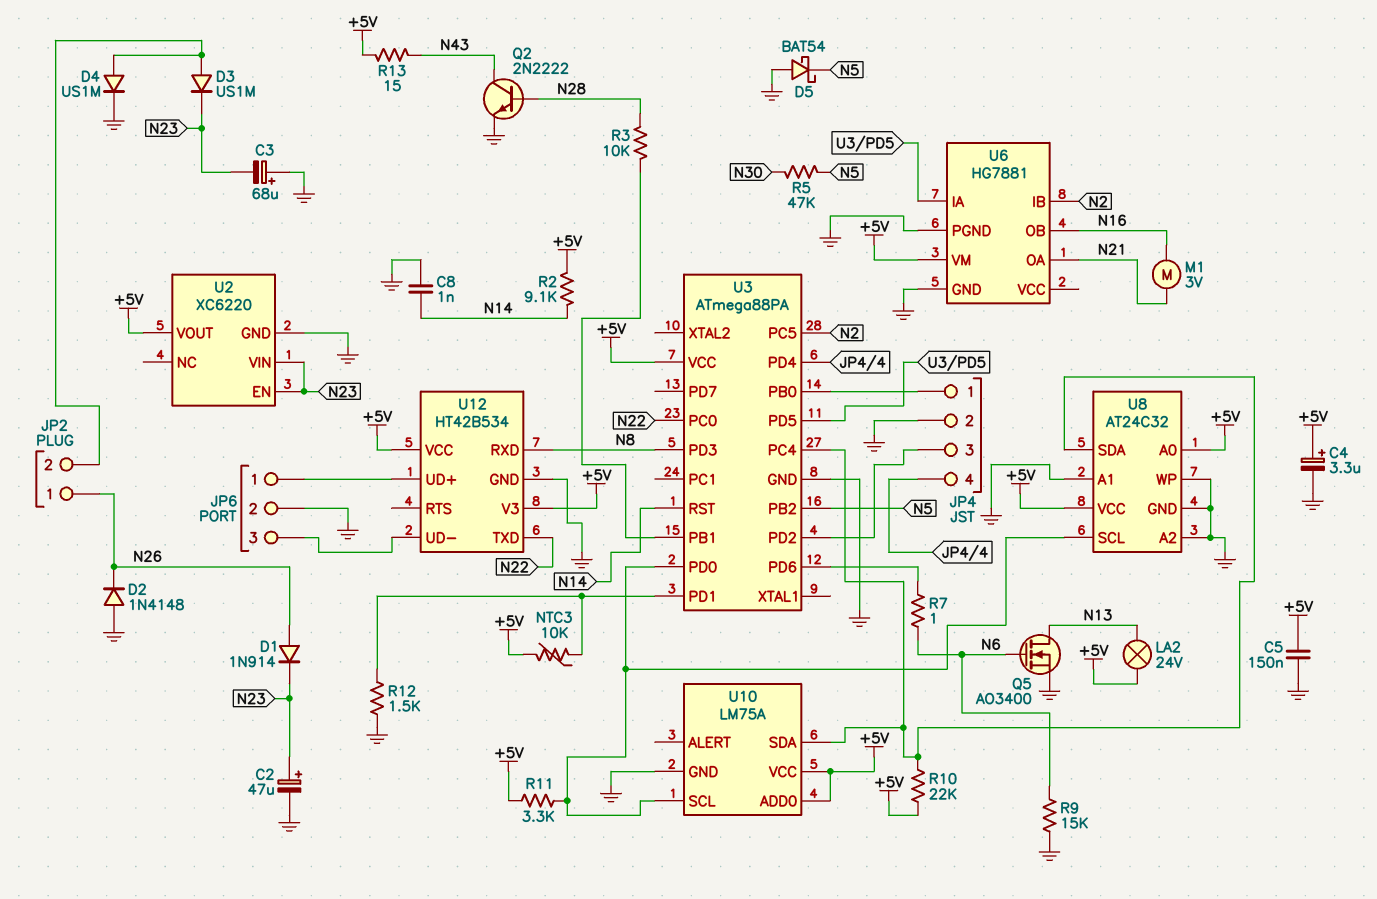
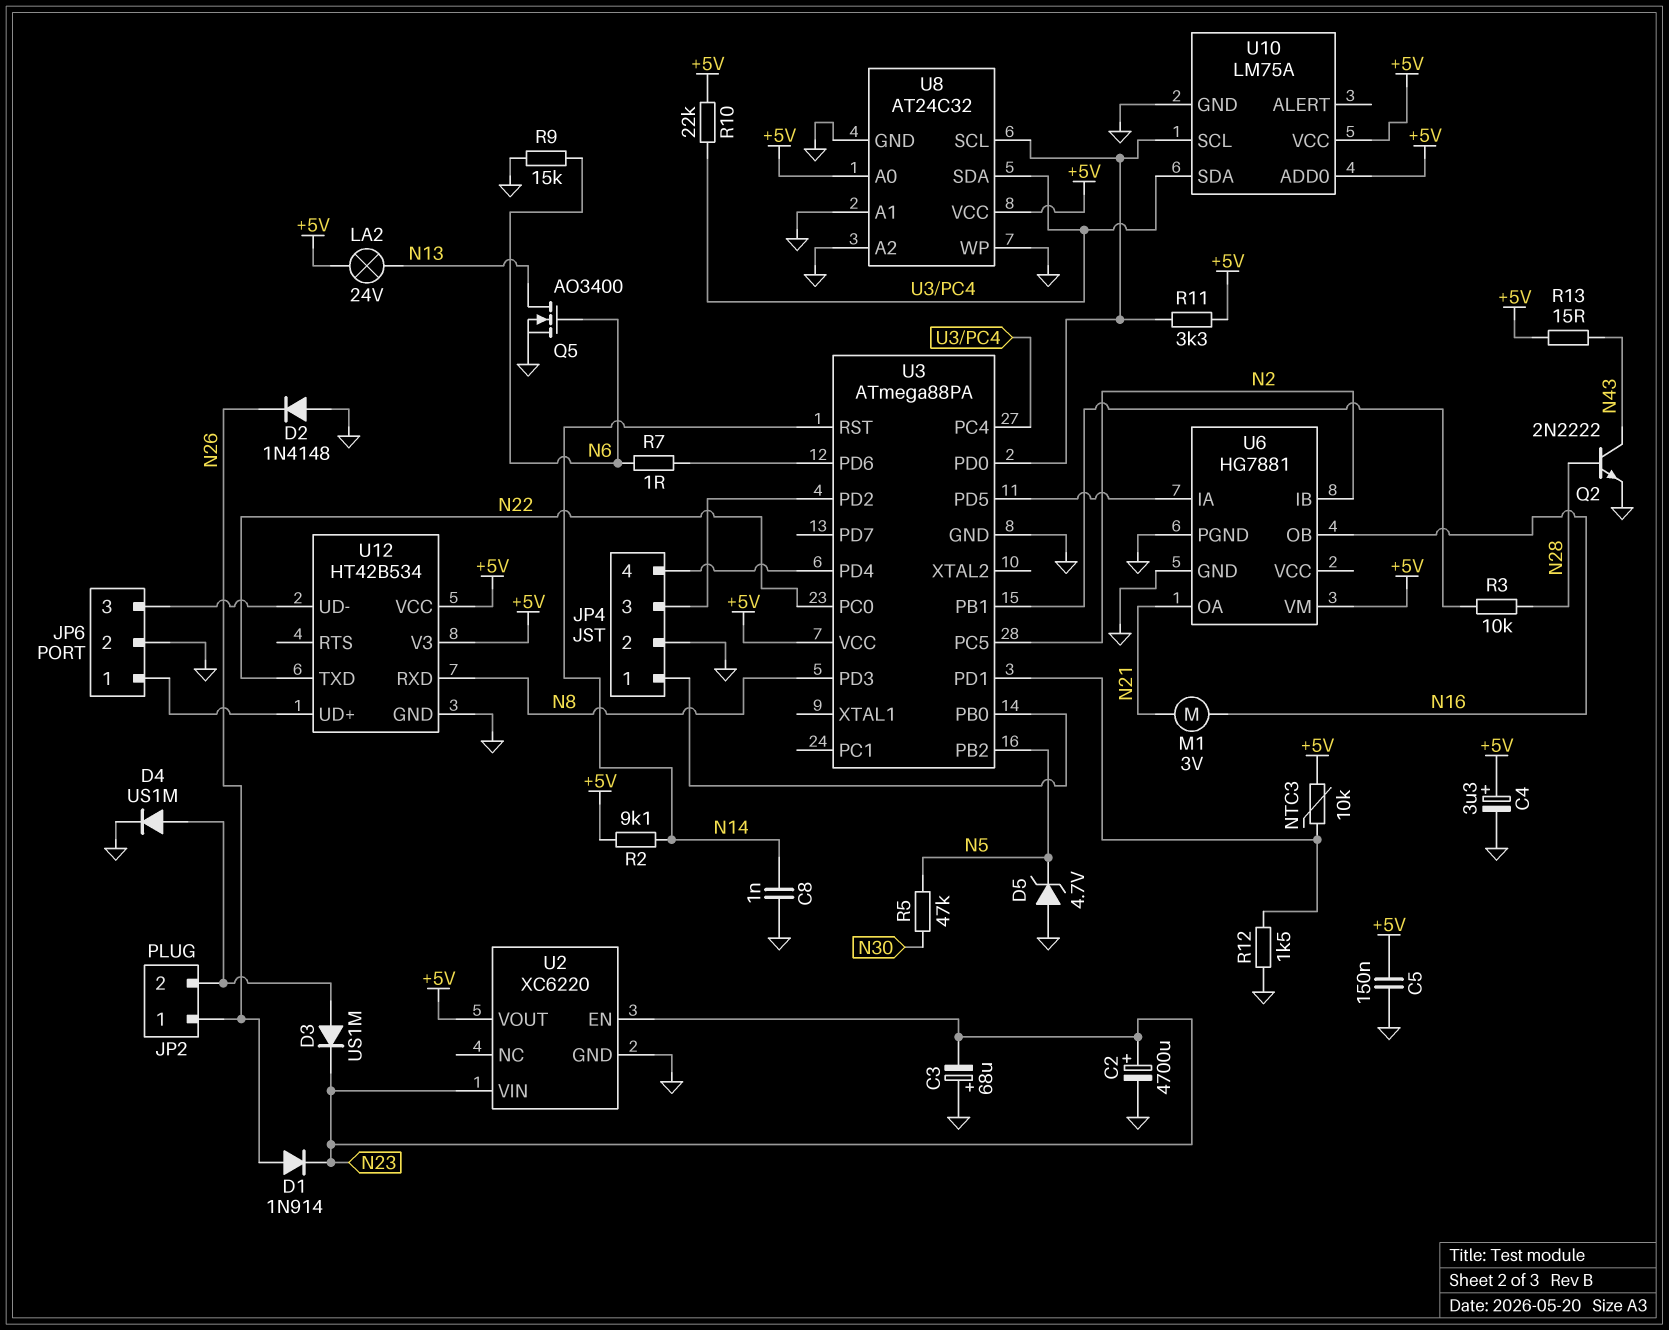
C2: 47uF (plus N23, minus GND) -> 4700uF (plus N23, minus GND)
D5: schottky BAT54 (A GND, K N5) -> zener 4.7V (A GND, K N5)

